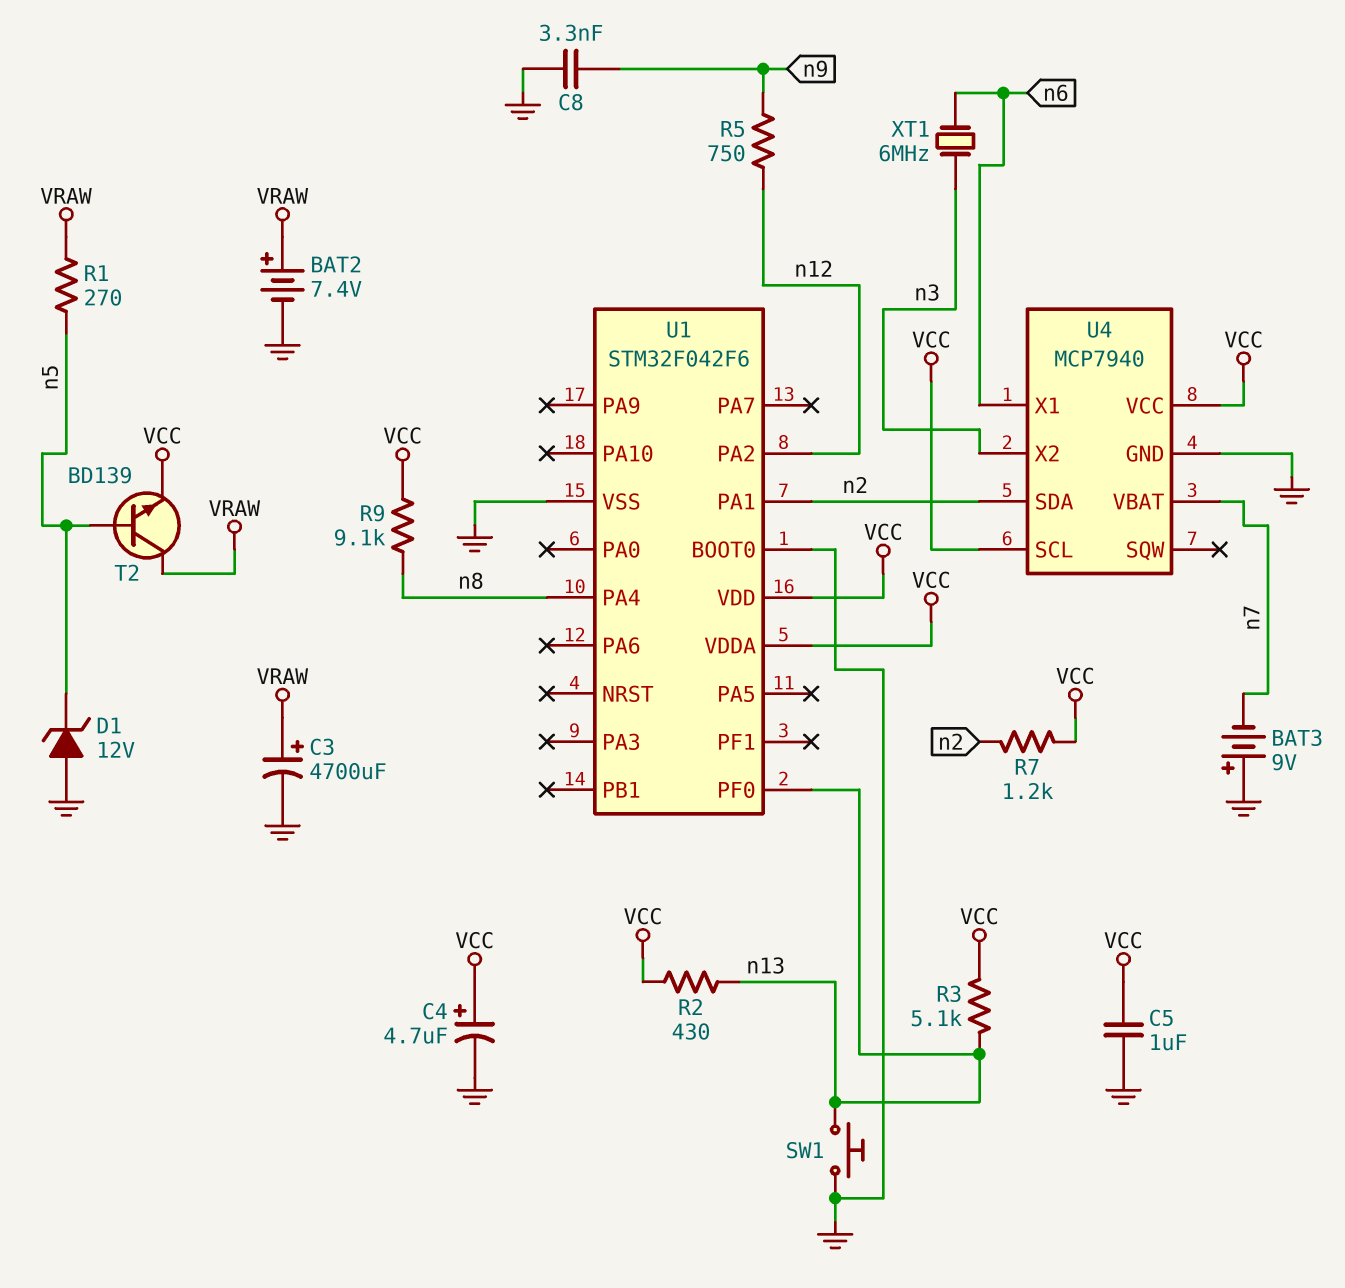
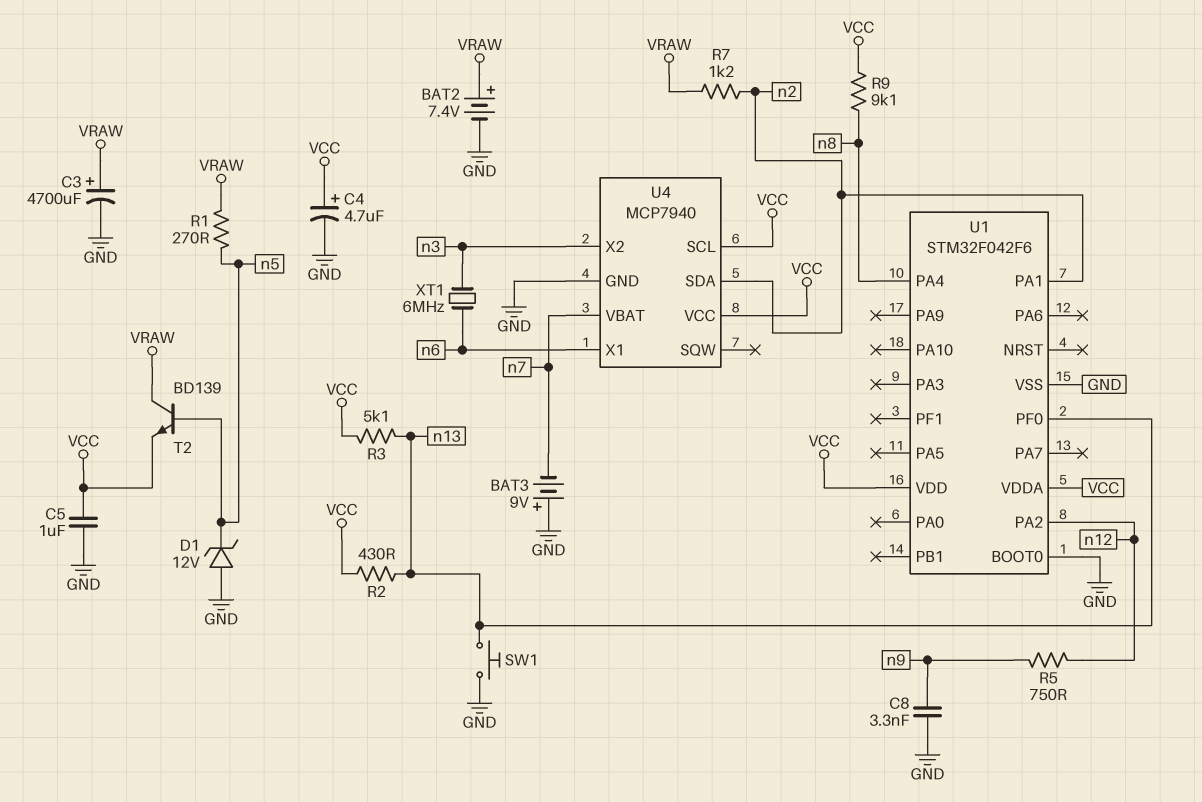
R7: 1.2k (VCC, n2) -> 1.2k (VRAW, n2)

